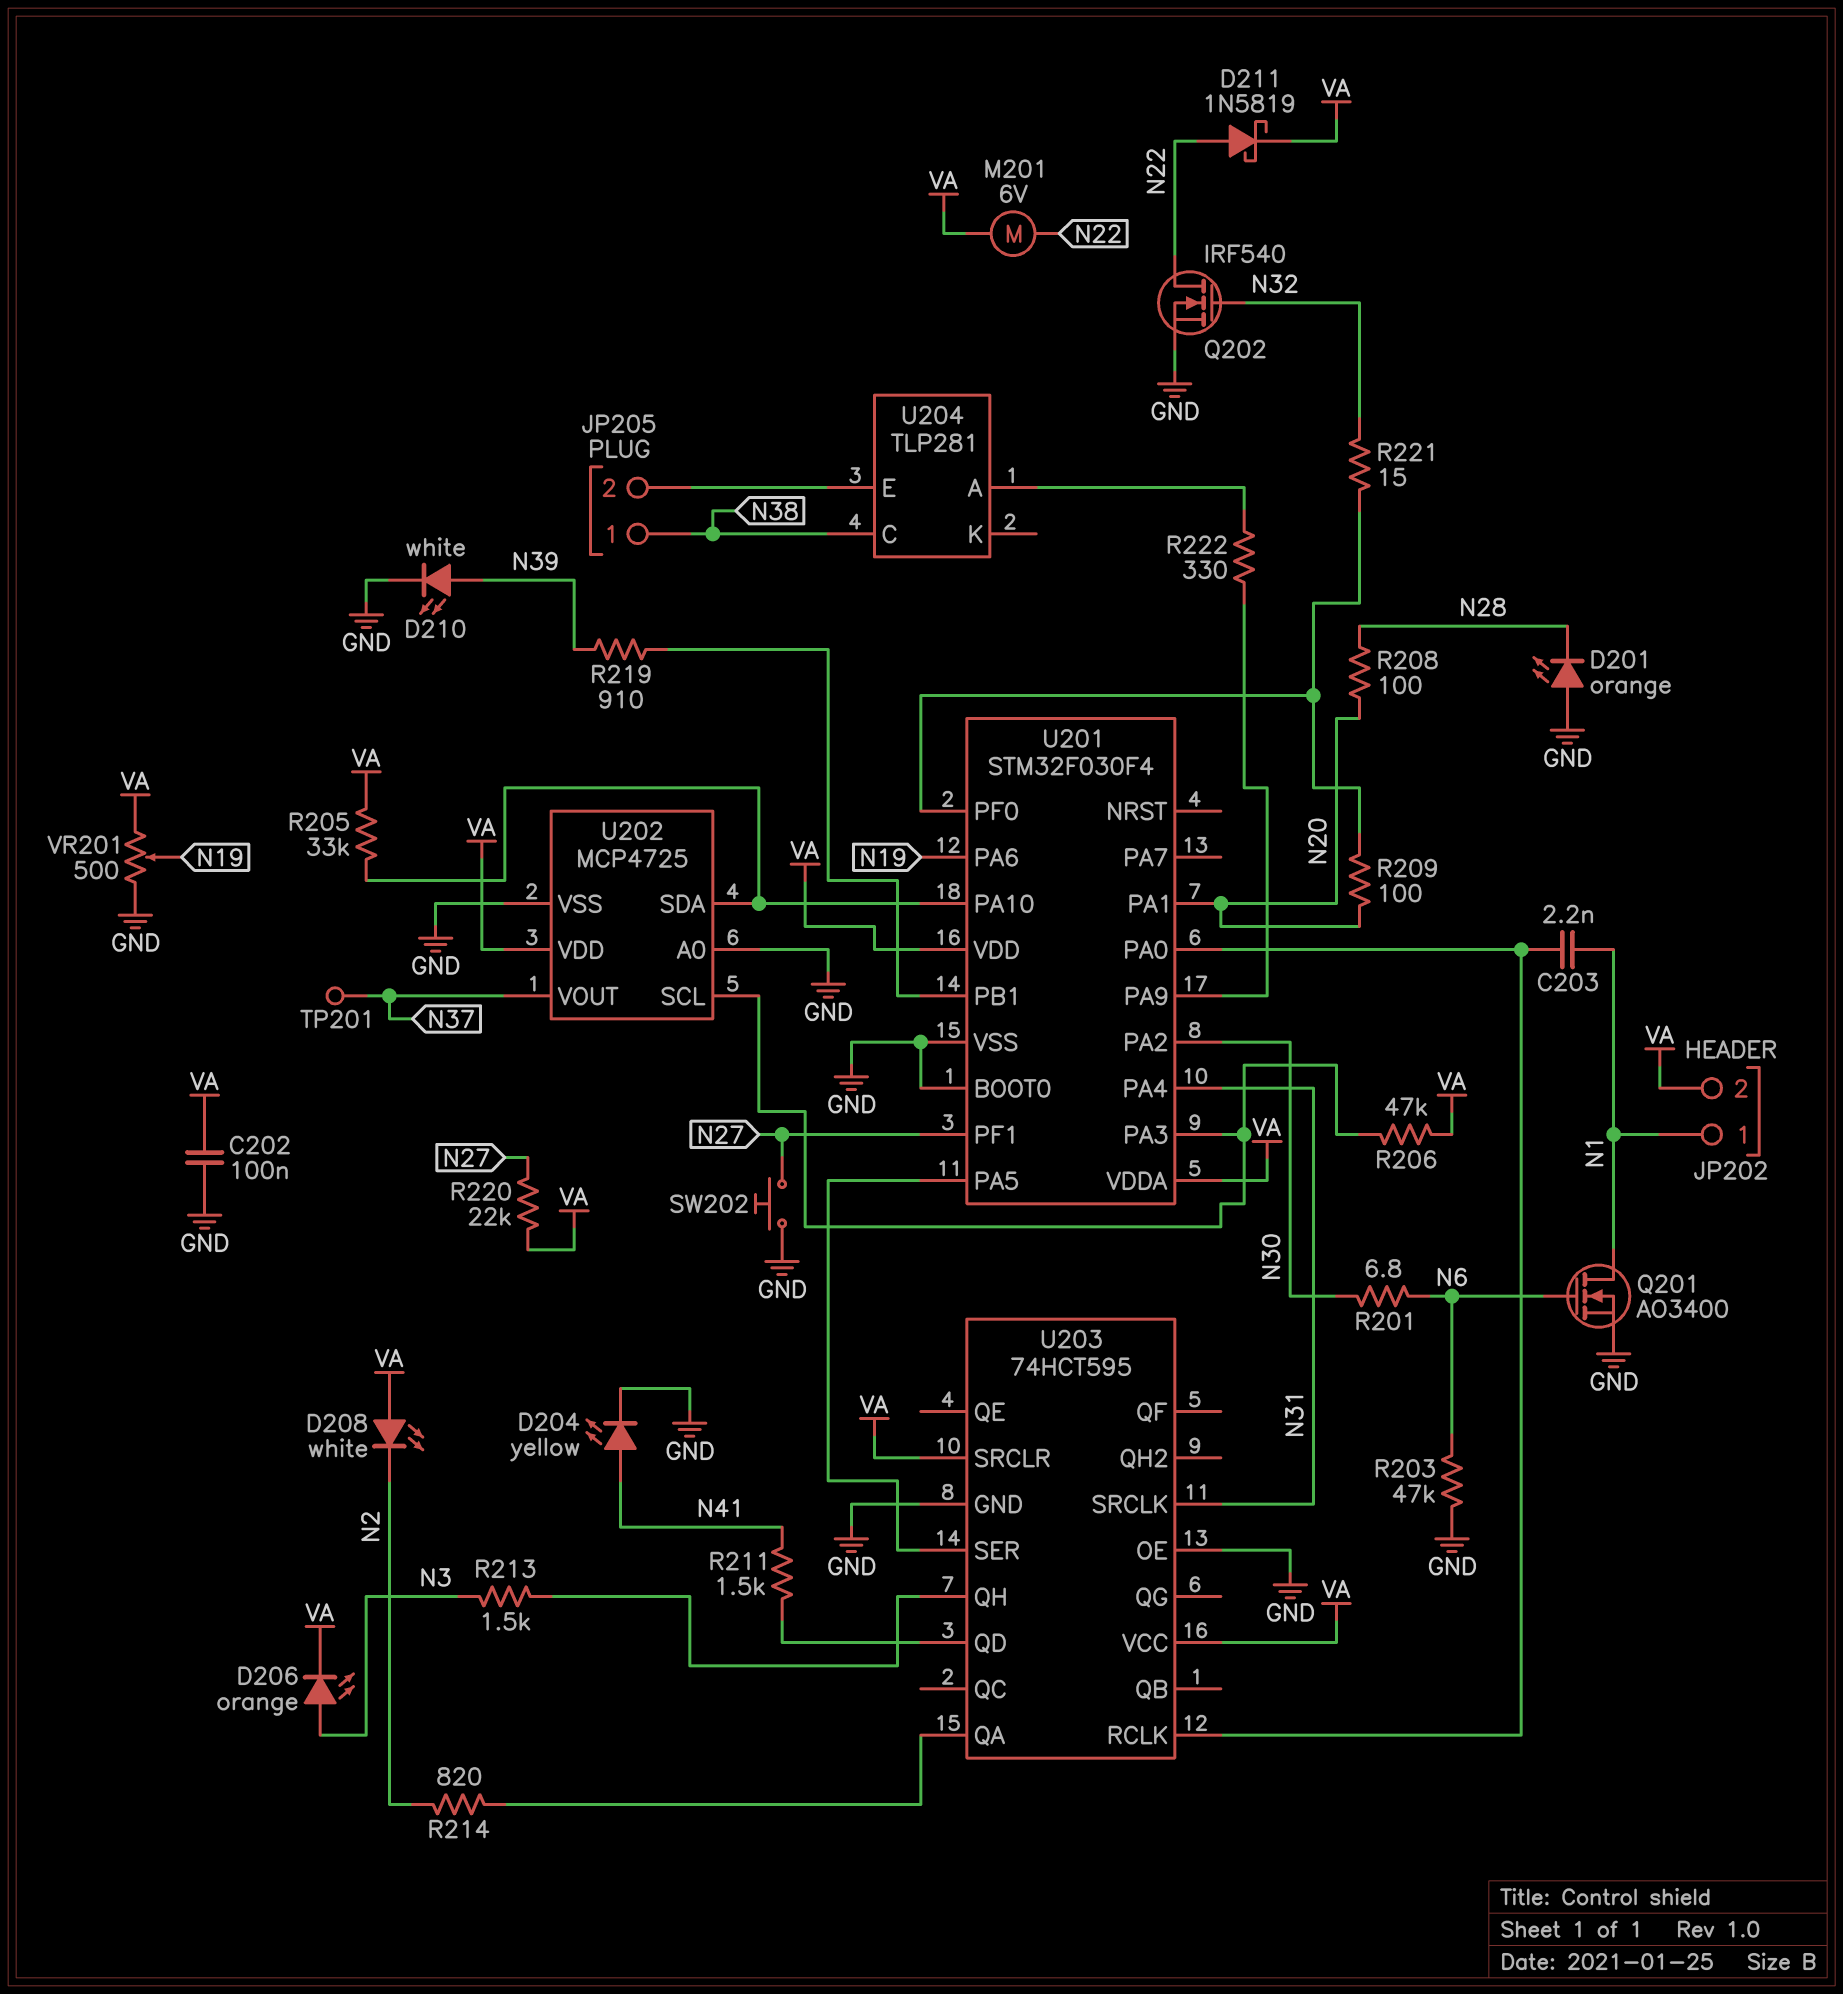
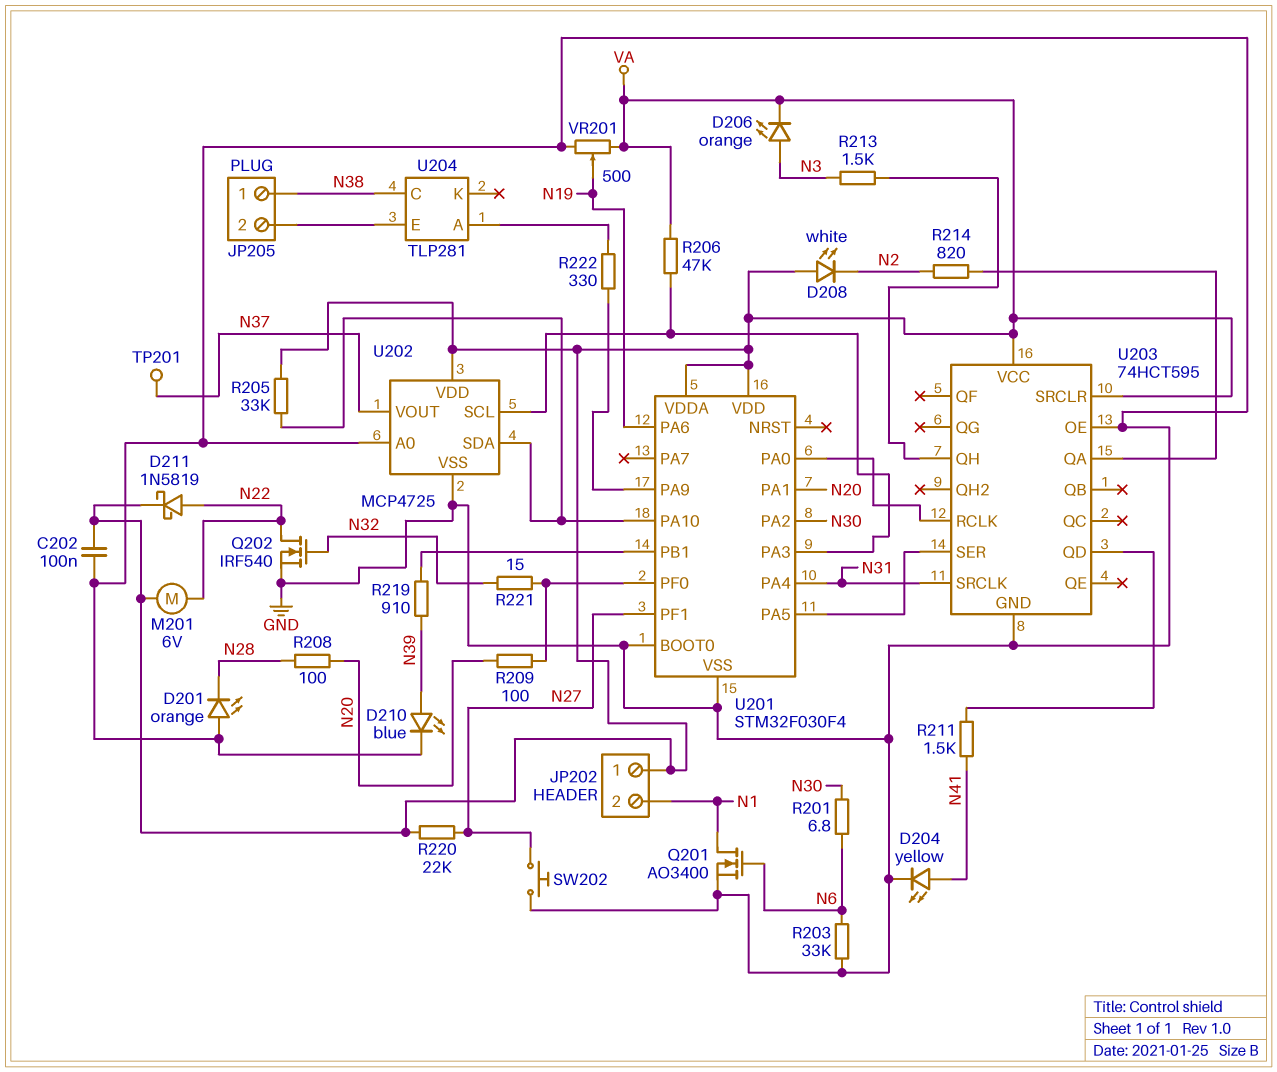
C203: 2.2nF (N1, U201/PA0) -> none
D210: LED white (A N39, K GND) -> LED blue (A N39, K GND)
JP202 pin 1: N1 -> VA
JP202 pin 2: VA -> N1
R203: 47k (GND, N6) -> 33k (GND, N6)

